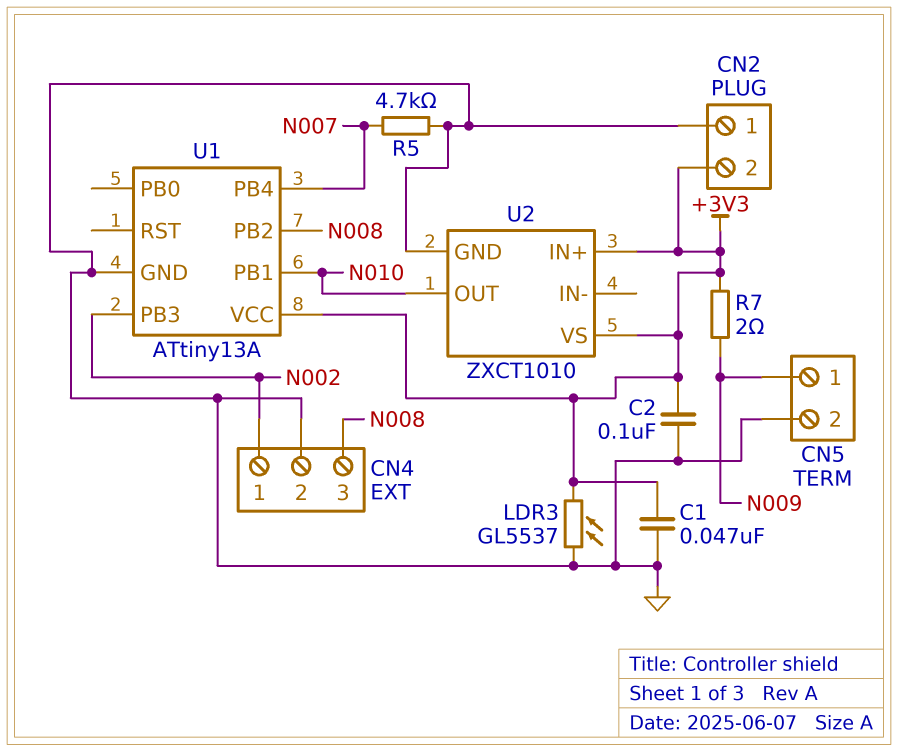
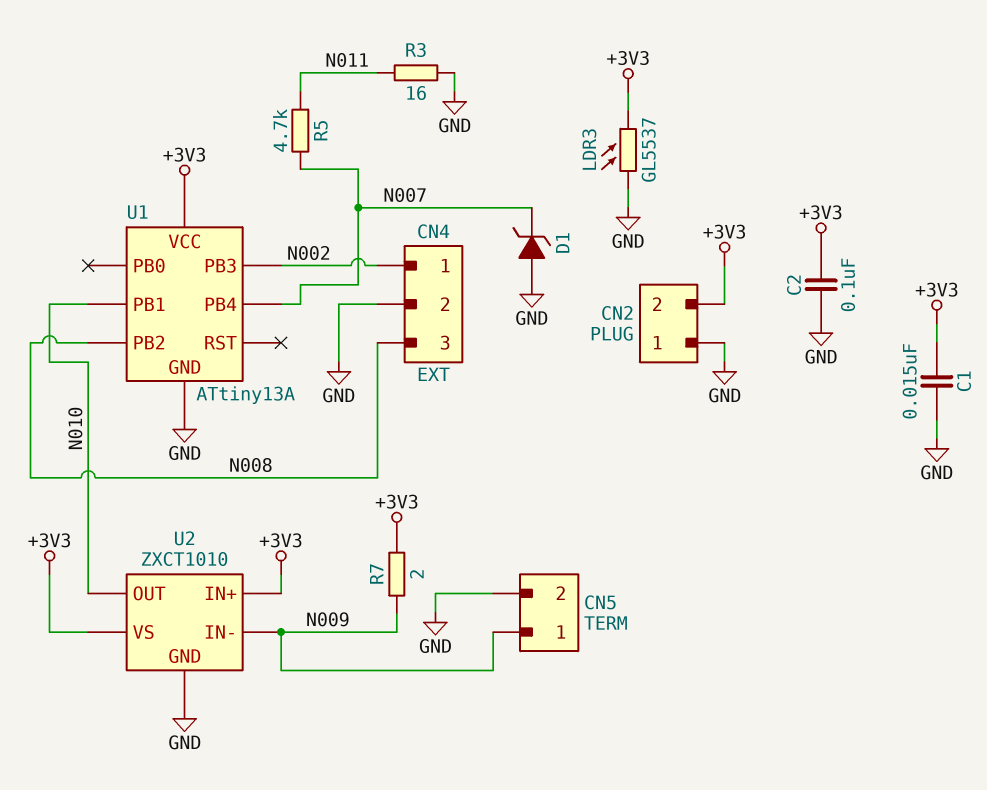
C1: 47nF (+3V3, GND) -> 15nF (+3V3, GND)
D1: none -> zener (A GND, K N007)
R3: none -> 16 (GND, N011)
R5: 4.7k (GND, N007) -> 4.7k (N007, N011)
U2 pin IN-: none -> N009

